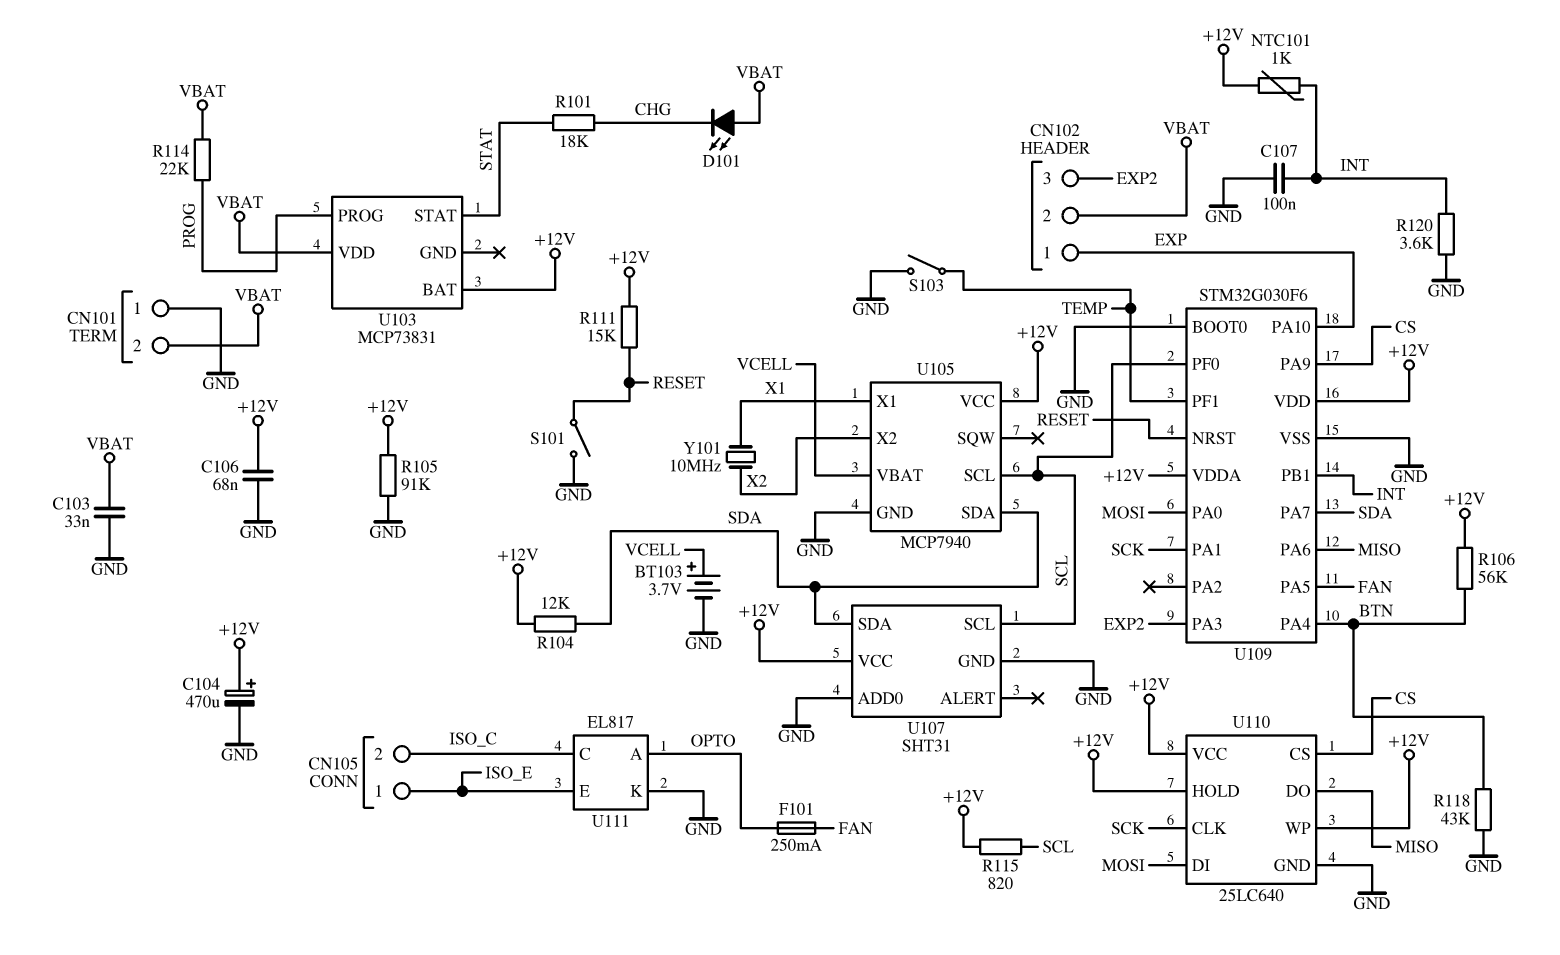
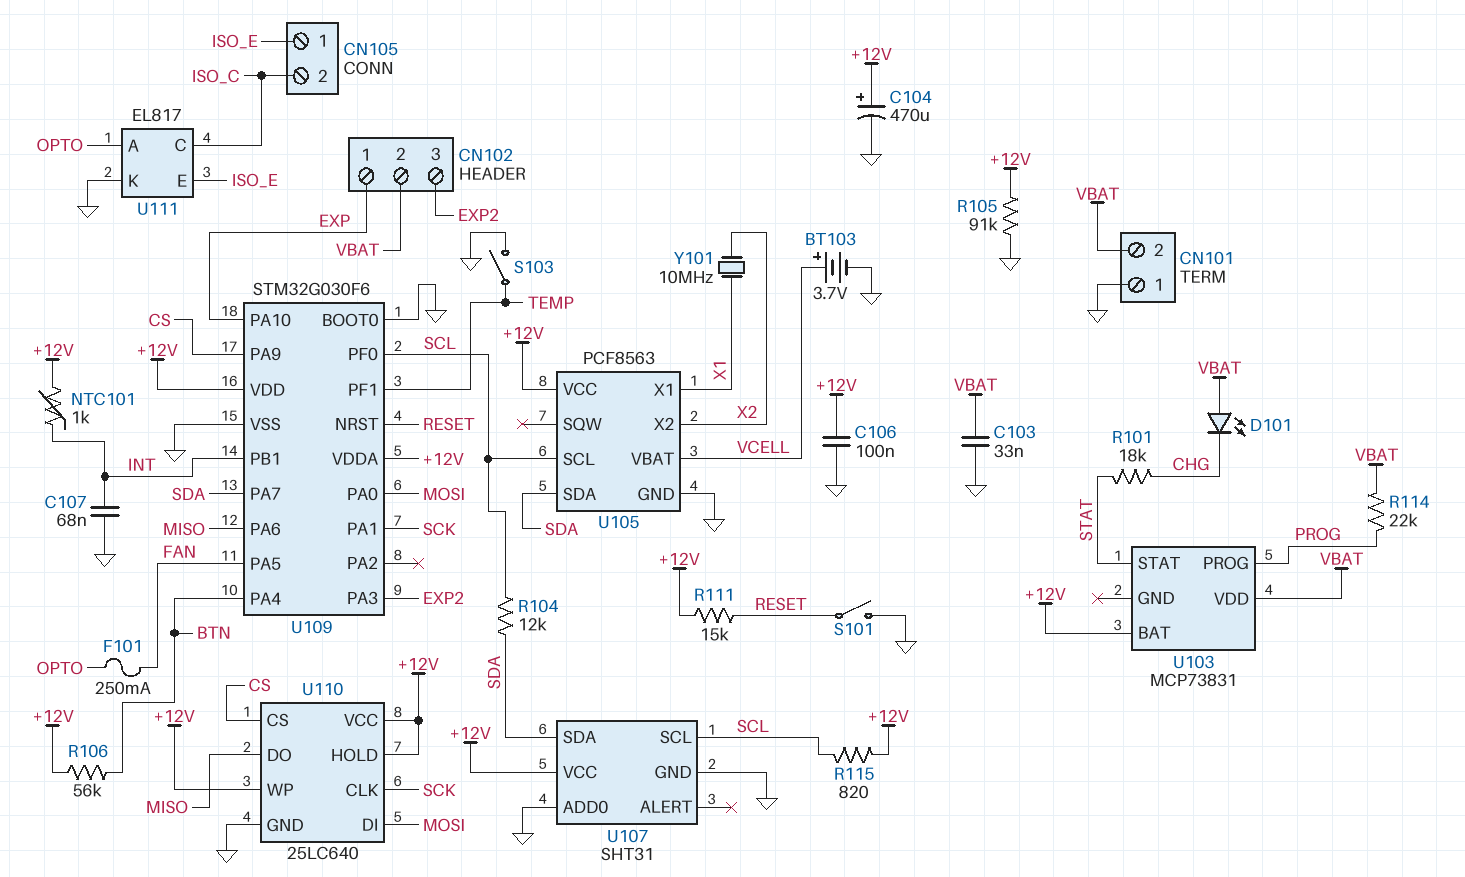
C106: 68nF (+12V, GND) -> 100nF (+12V, GND)
C107: 100nF (GND, INT) -> 68nF (GND, INT)
R104: 12k (+12V, SDA) -> 12k (SCL, SDA)
R118: 43k (BTN, GND) -> none
R120: 3.6k (GND, INT) -> none
U105: MCP7940 -> PCF8563

